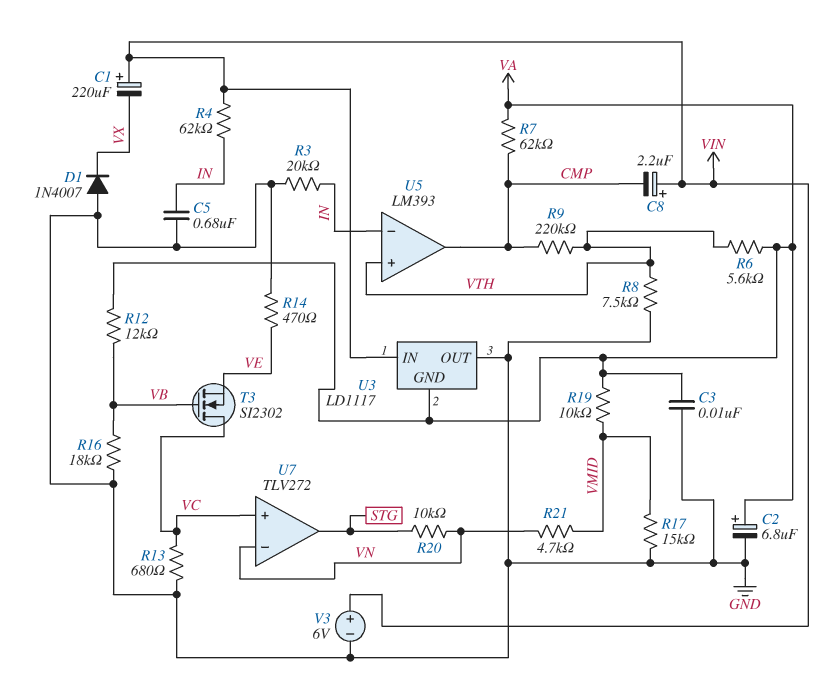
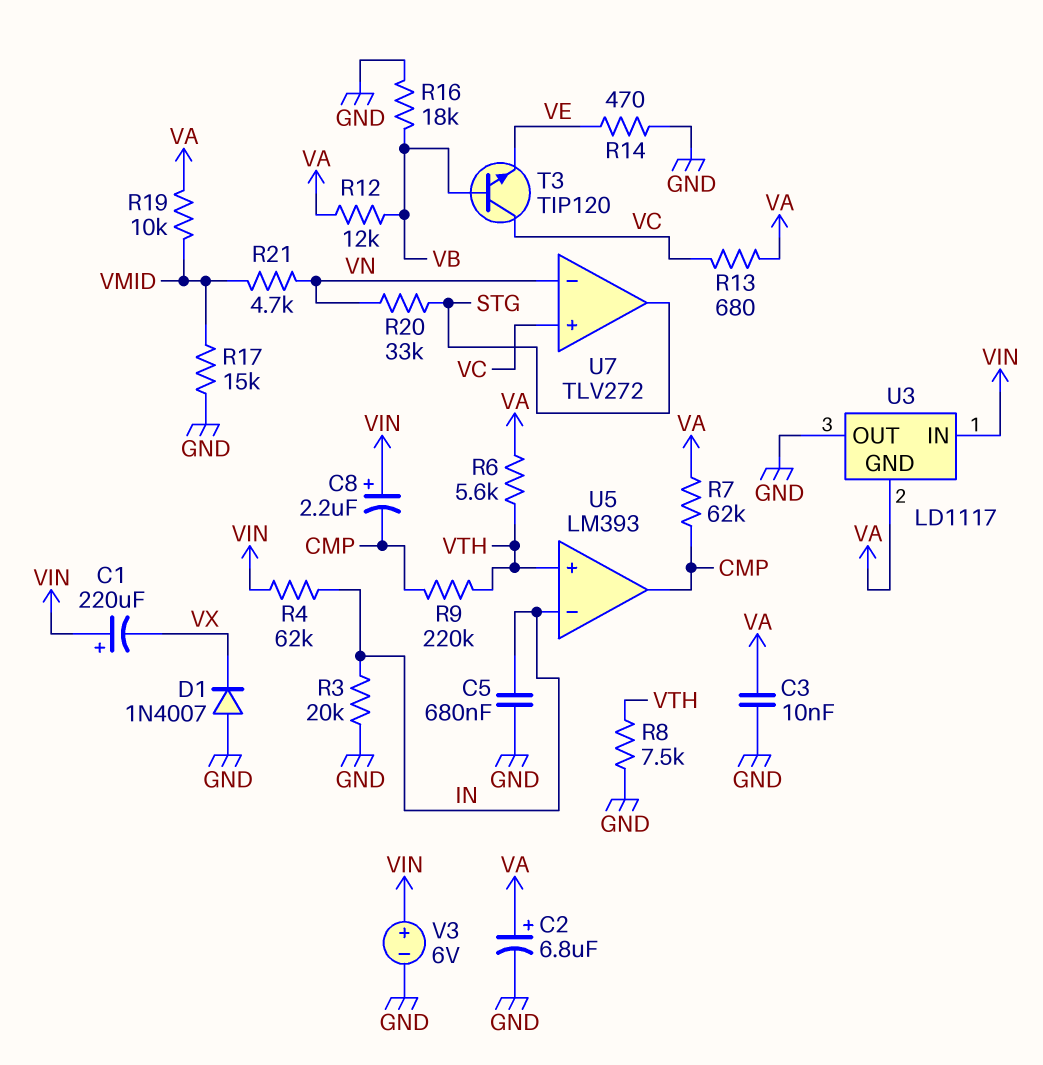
R13: 680 (GND, VC) -> 680 (VA, VC)
R20: 10k (STG, VN) -> 33k (STG, VN)
T3: NMOS SI2302 (G VB, D VC, S VE) -> NPN TIP120 (B VB, C VC, E VE)

